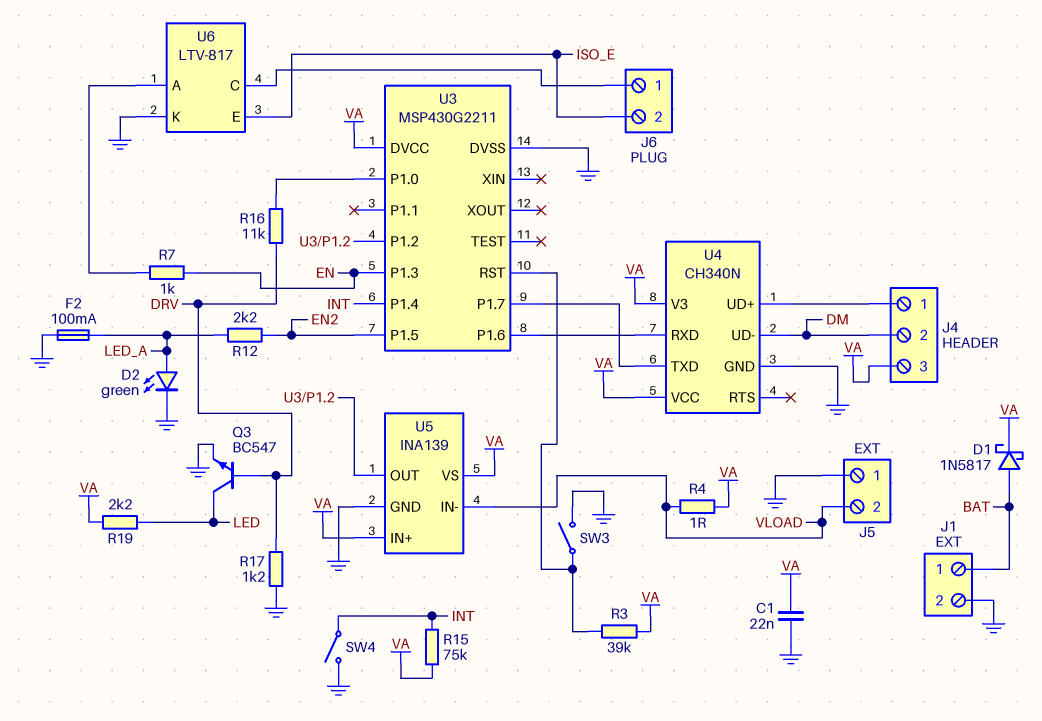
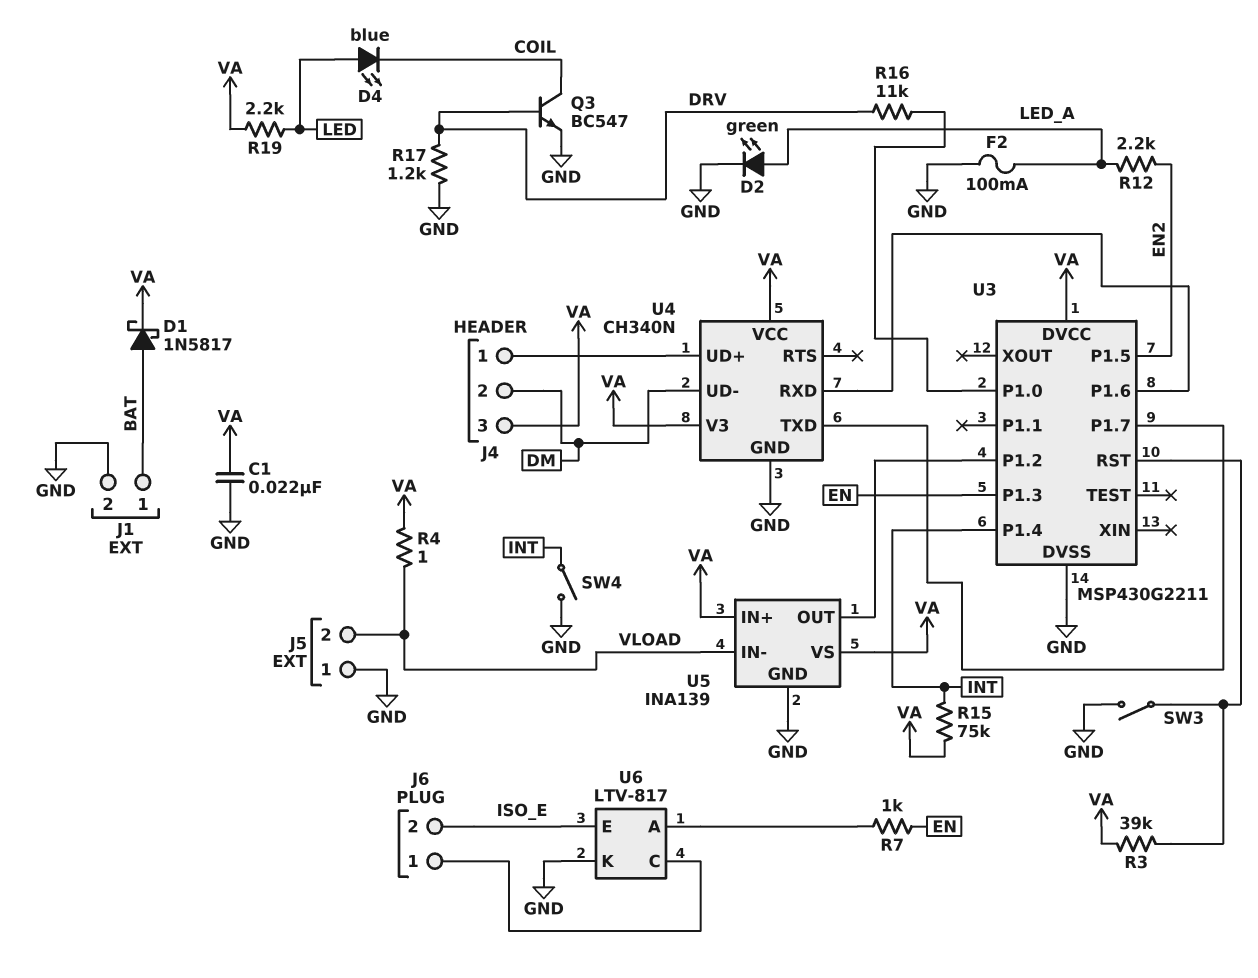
D4: none -> LED blue (A LED, K COIL)
Q3: NPN BC547 (B DRV, C LED, E GND) -> NPN BC547 (B DRV, C COIL, E GND)

